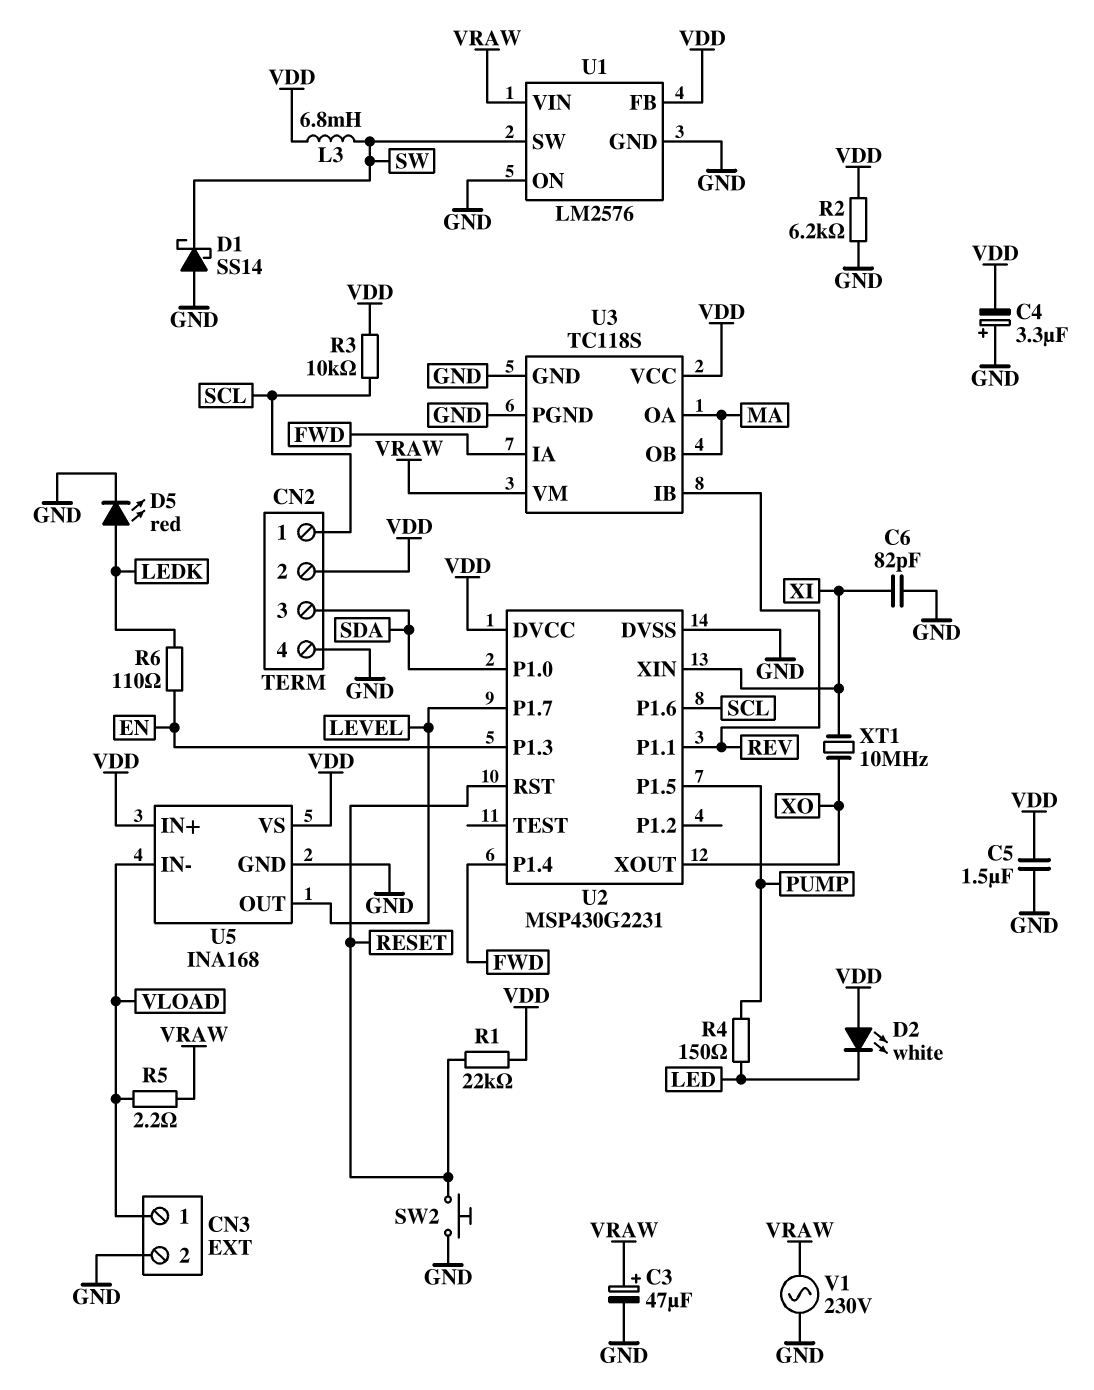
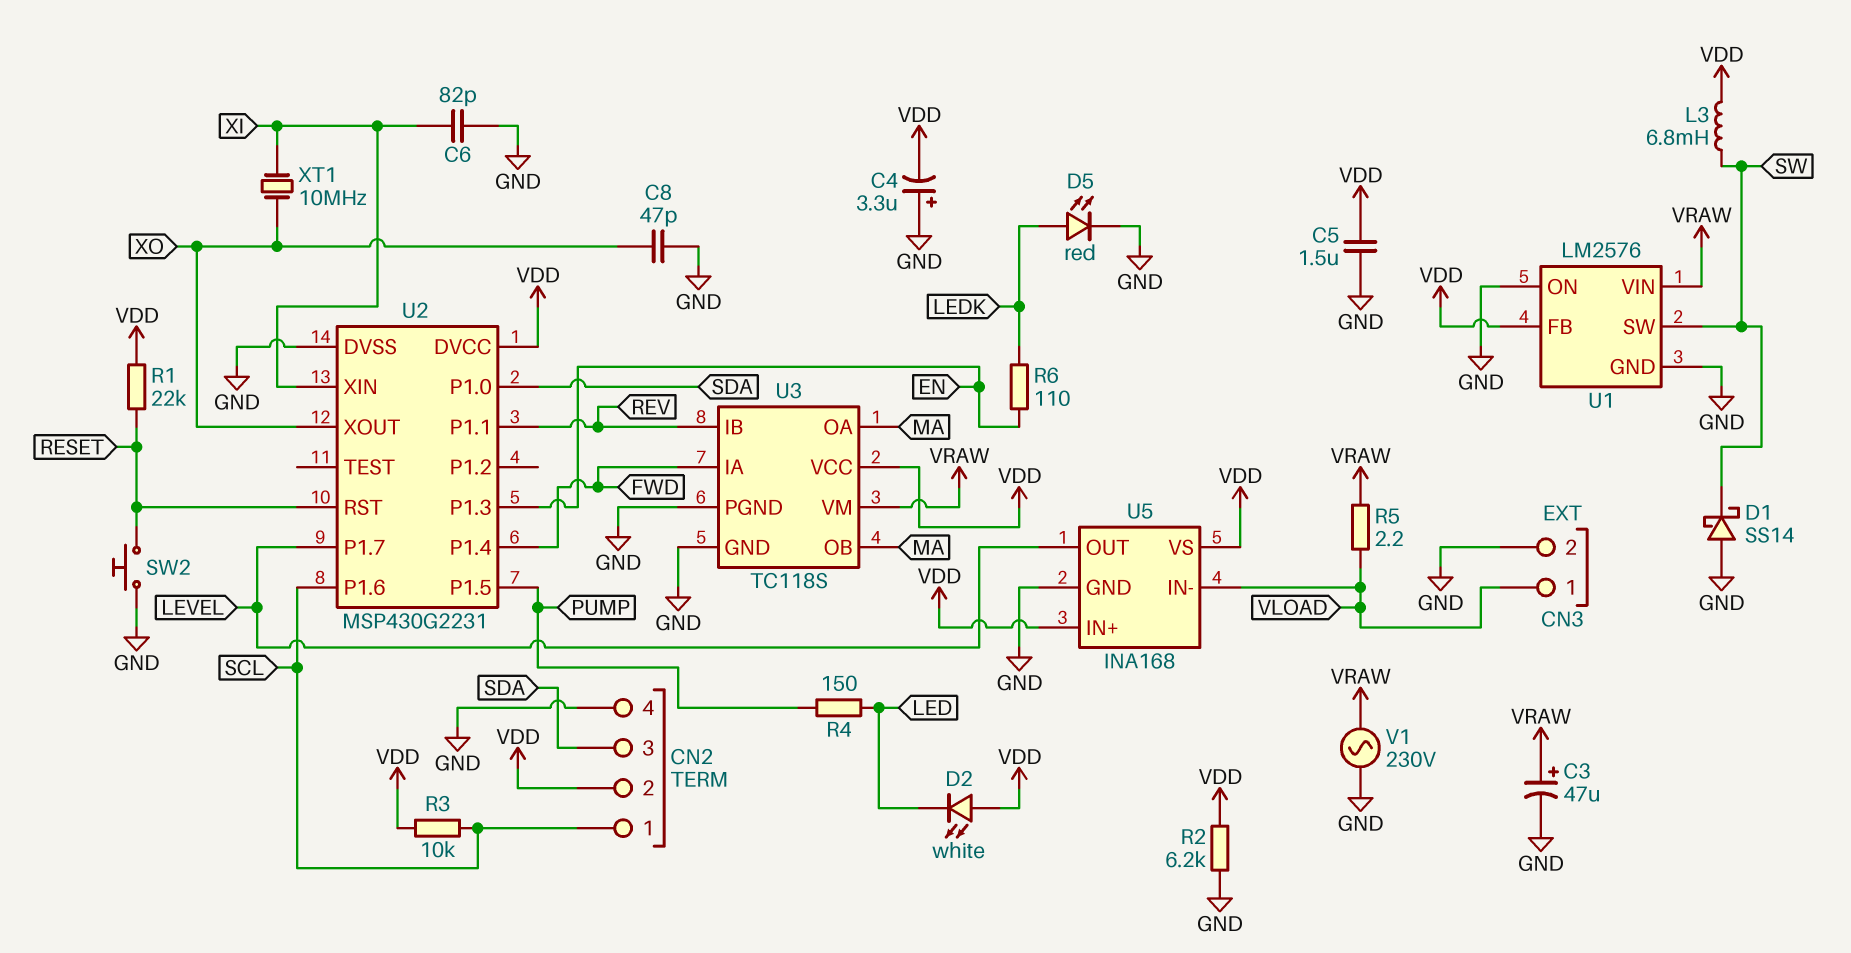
C8: none -> 47pF (GND, XO)

